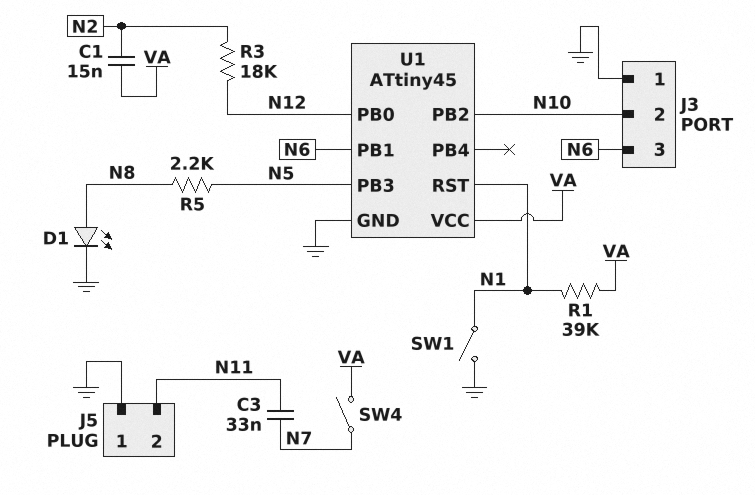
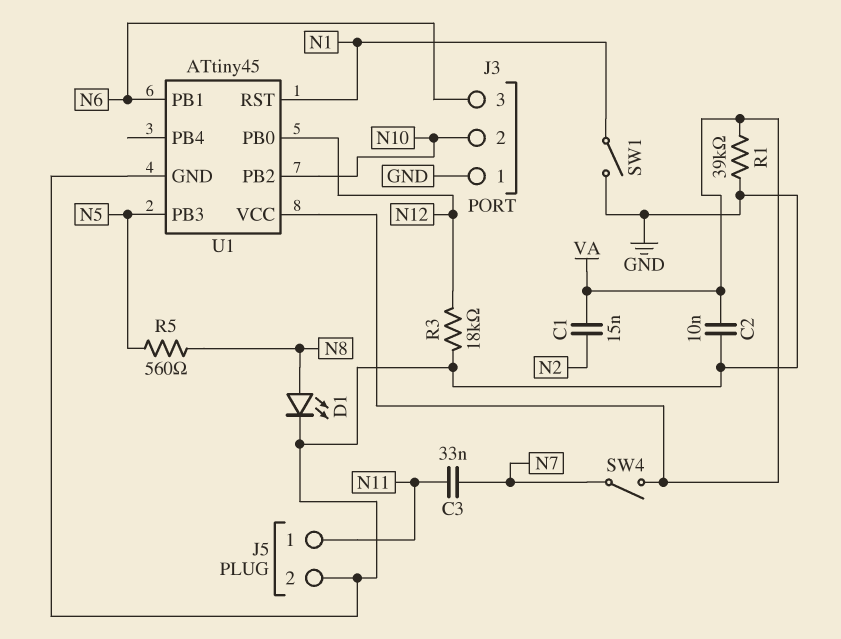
C2: none -> 10nF (GND, VA)
J5 pin 1: GND -> N11
J5 pin 2: N11 -> GND
R1: 39k (N1, VA) -> 39k (GND, VA)
R3: 18k (N2, N12) -> 18k (GND, N12)
R5: 2.2k (N5, N8) -> 560 (N5, N8)

